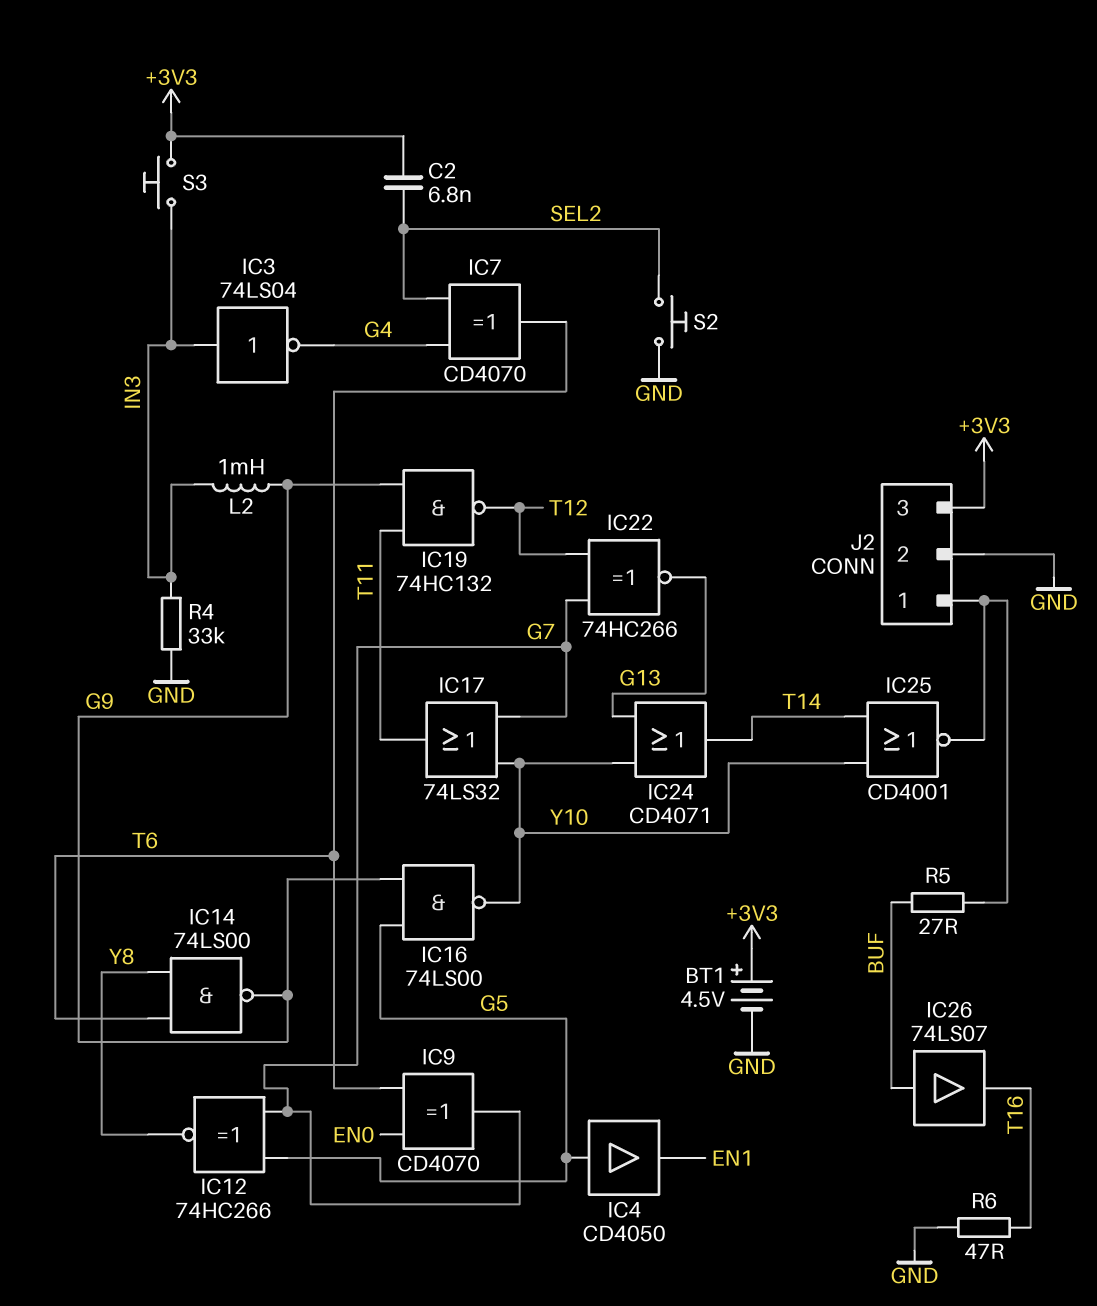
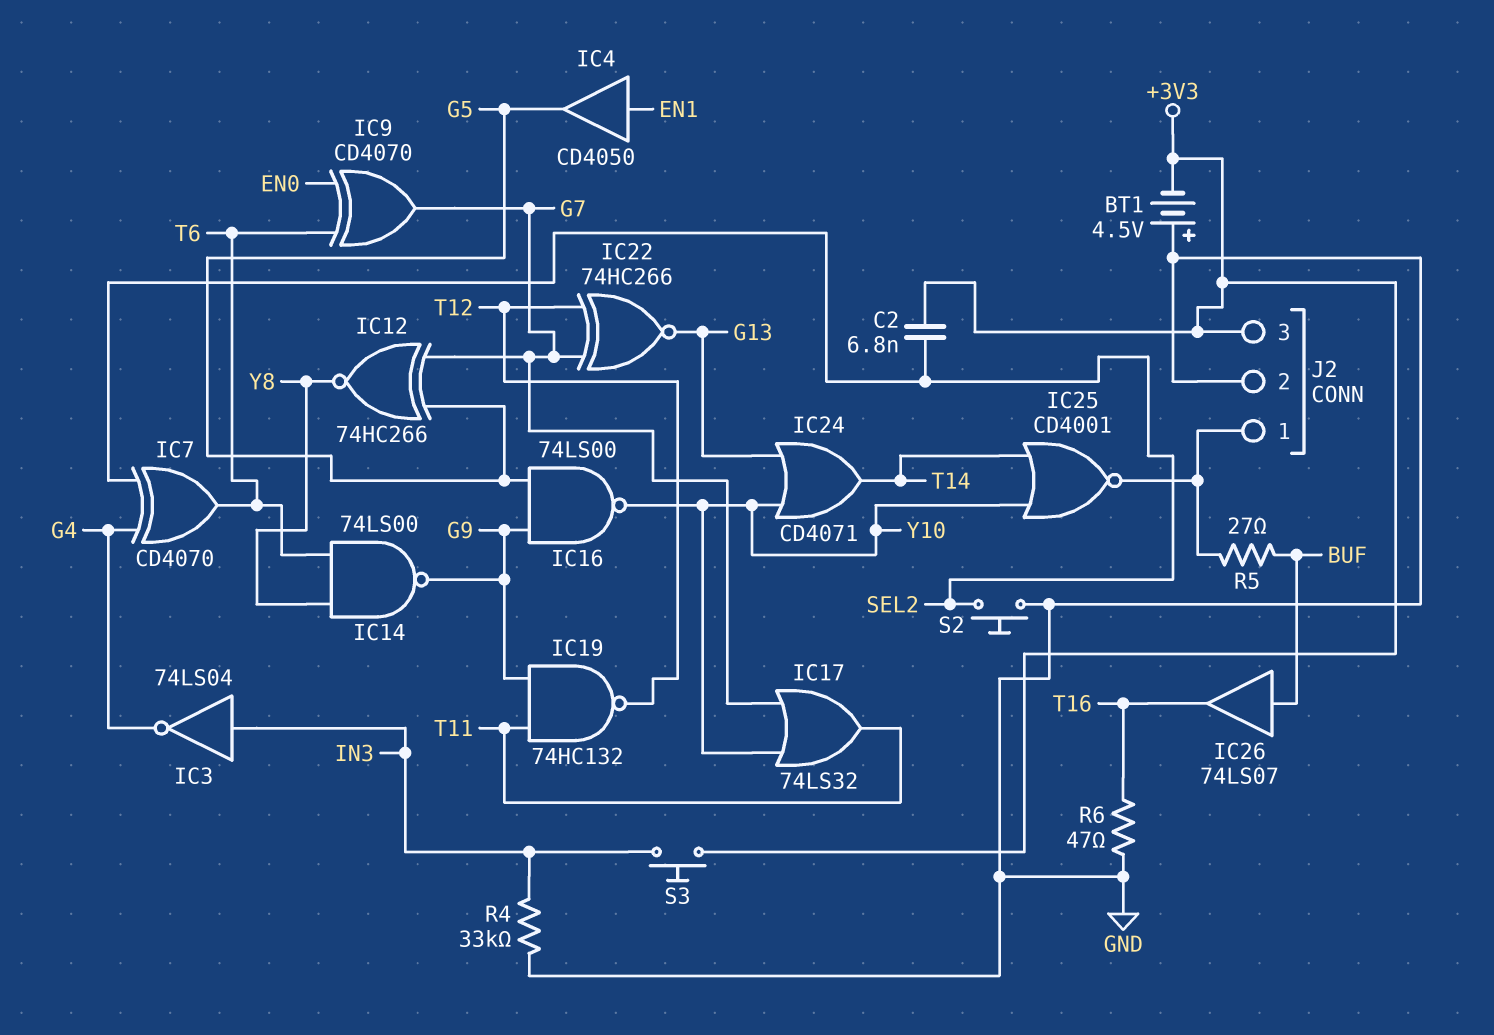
BT1: 4.5V (plus +3V3, minus GND) -> 4.5V (plus GND, minus +3V3)
IC4: buffer CD4050 (in G5, out EN1) -> buffer CD4050 (in EN1, out G5)
L2: 1mH (G9, IN3) -> none

